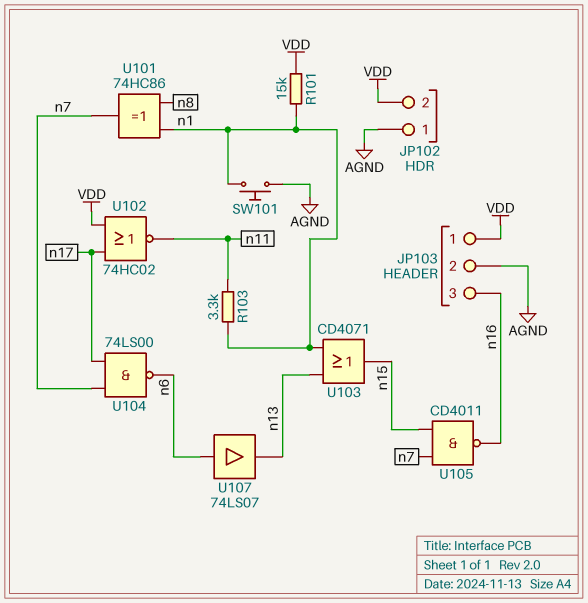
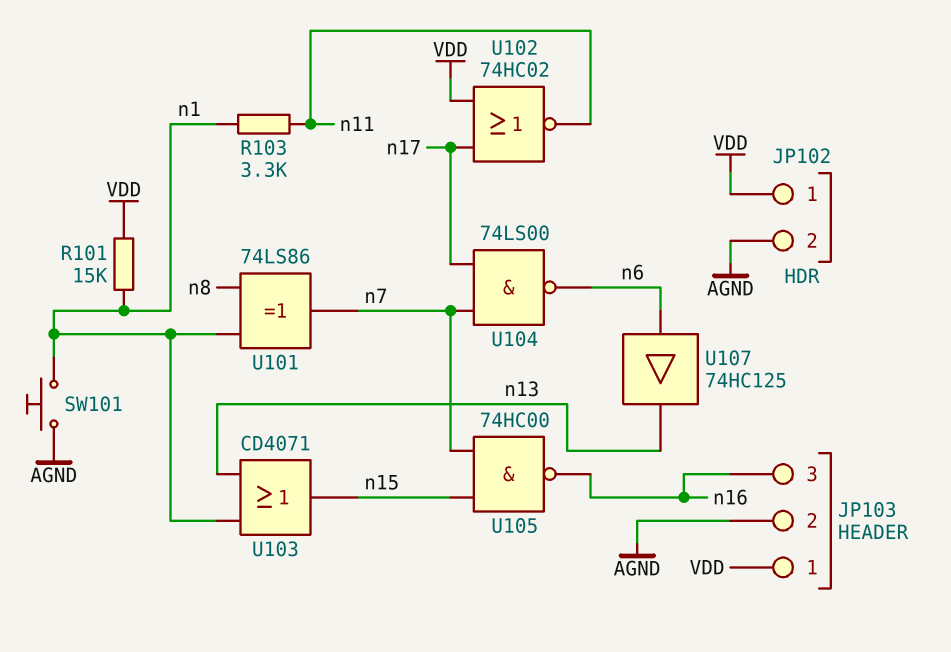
JP102 pin 1: AGND -> VDD
JP102 pin 2: VDD -> AGND
U101: XOR 74HC86 (in n1, in n8, out n7) -> XOR 74LS86 (in n1, in n8, out n7)
U105: NAND CD4011 (in n7, in n15, out n16) -> NAND 74HC00 (in n7, in n15, out n16)
U107: buffer 74LS07 (in n6, out n13) -> buffer 74HC125 (in n6, out n13)

